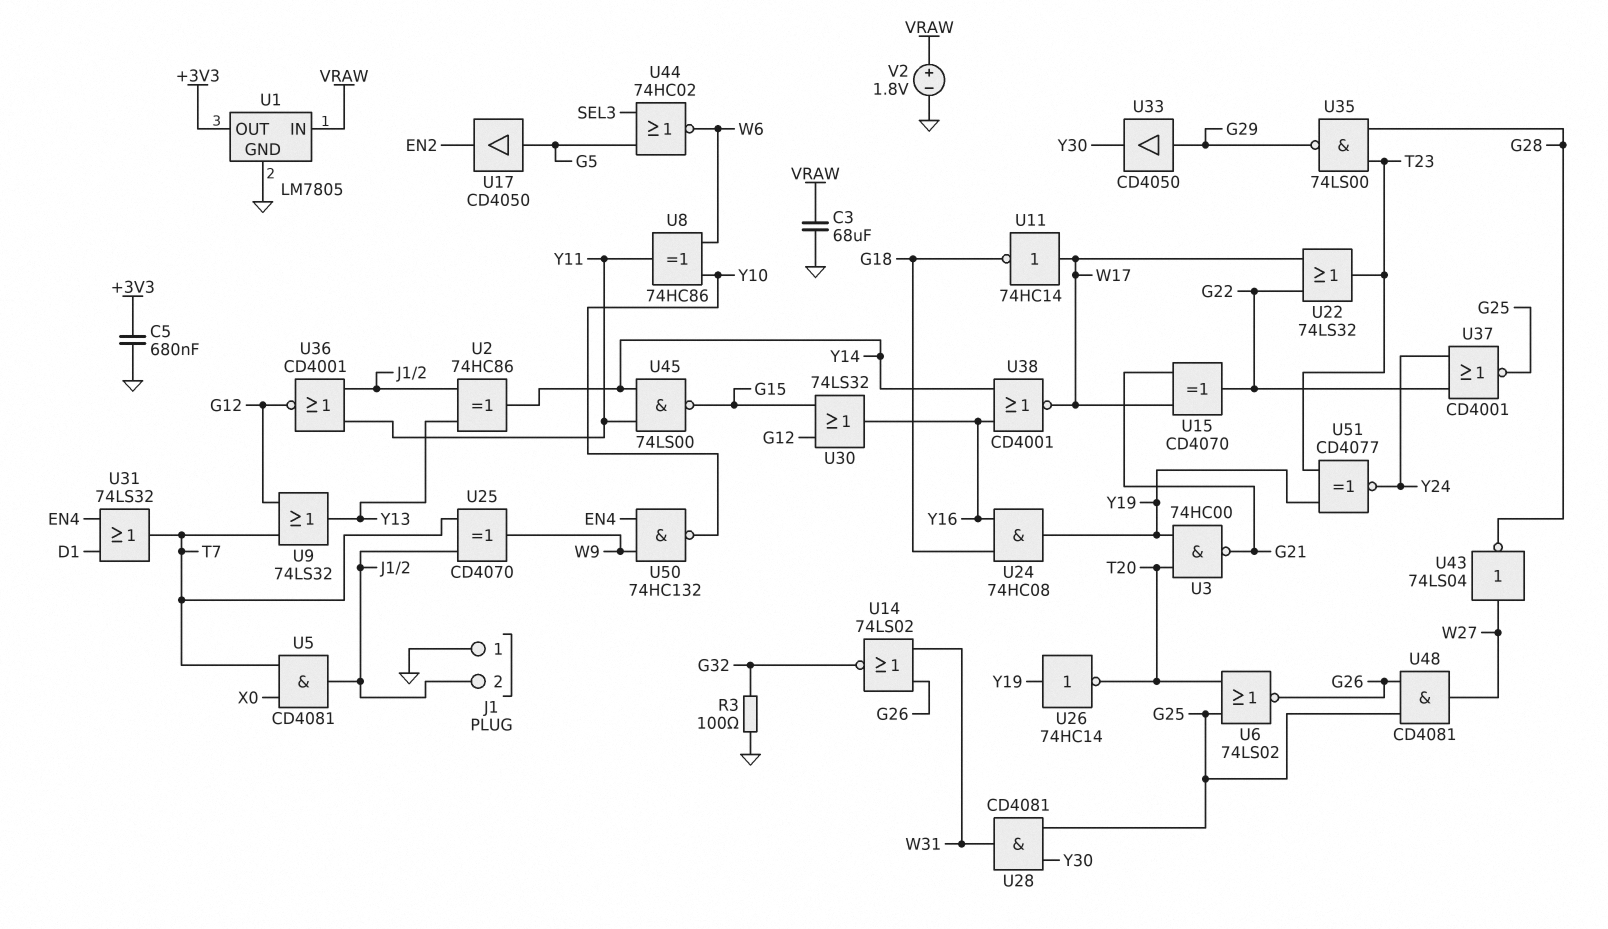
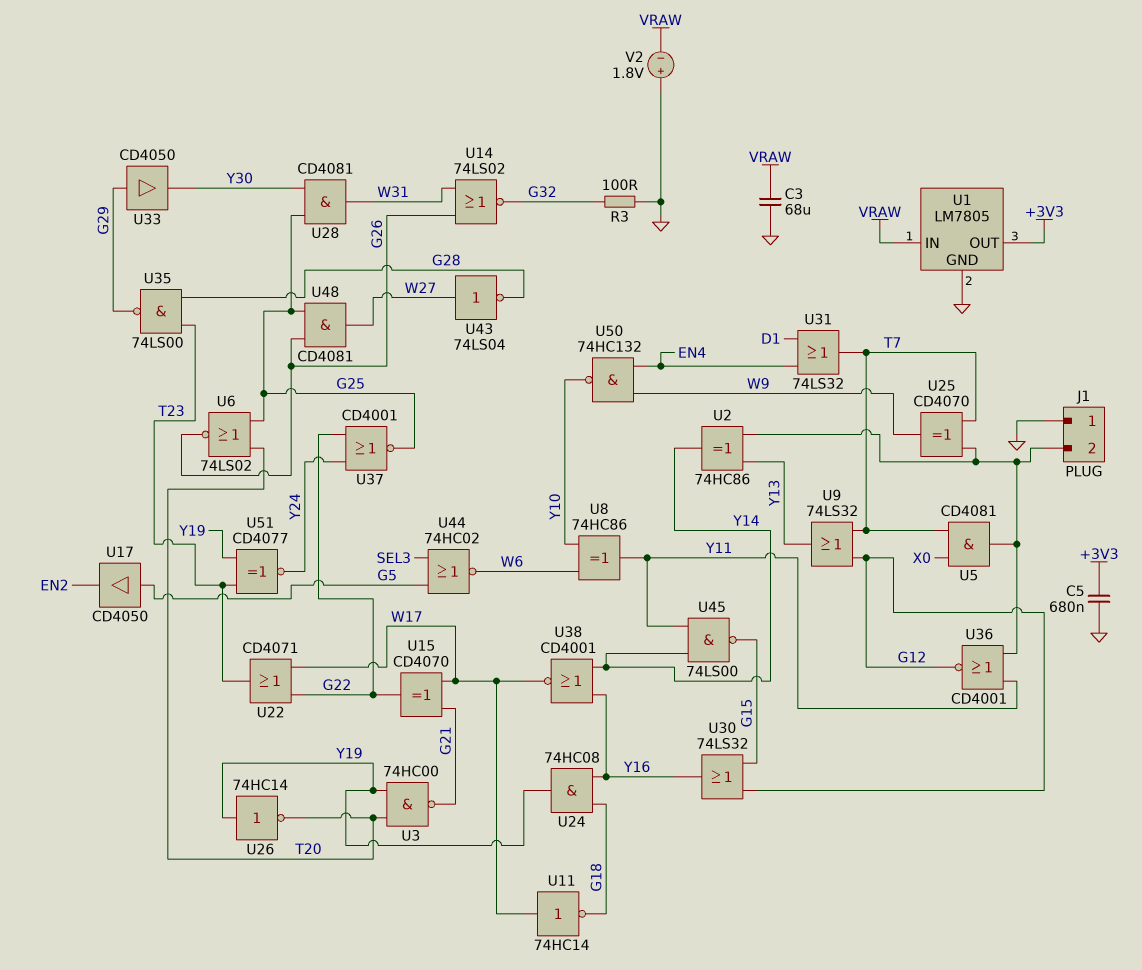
U22: OR 74LS32 (in G22, in W17, out T23) -> OR CD4071 (in G22, in W17, out T23)
V2: 1.8V (plus VRAW, minus GND) -> 1.8V (plus GND, minus VRAW)

